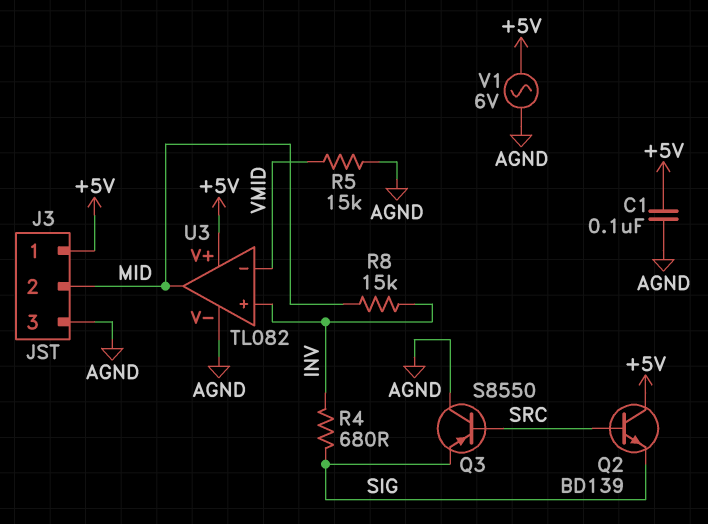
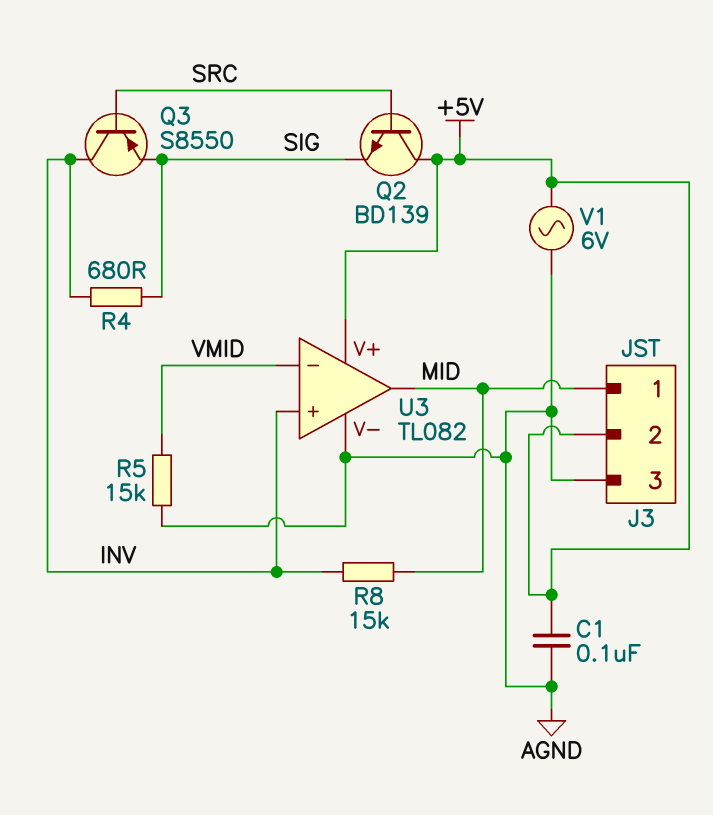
J3 pin 1: +5V -> MID
J3 pin 2: MID -> +5V
Q3: PNP S8550 (B SRC, C AGND, E SIG) -> PNP S8550 (B SRC, C INV, E SIG)

